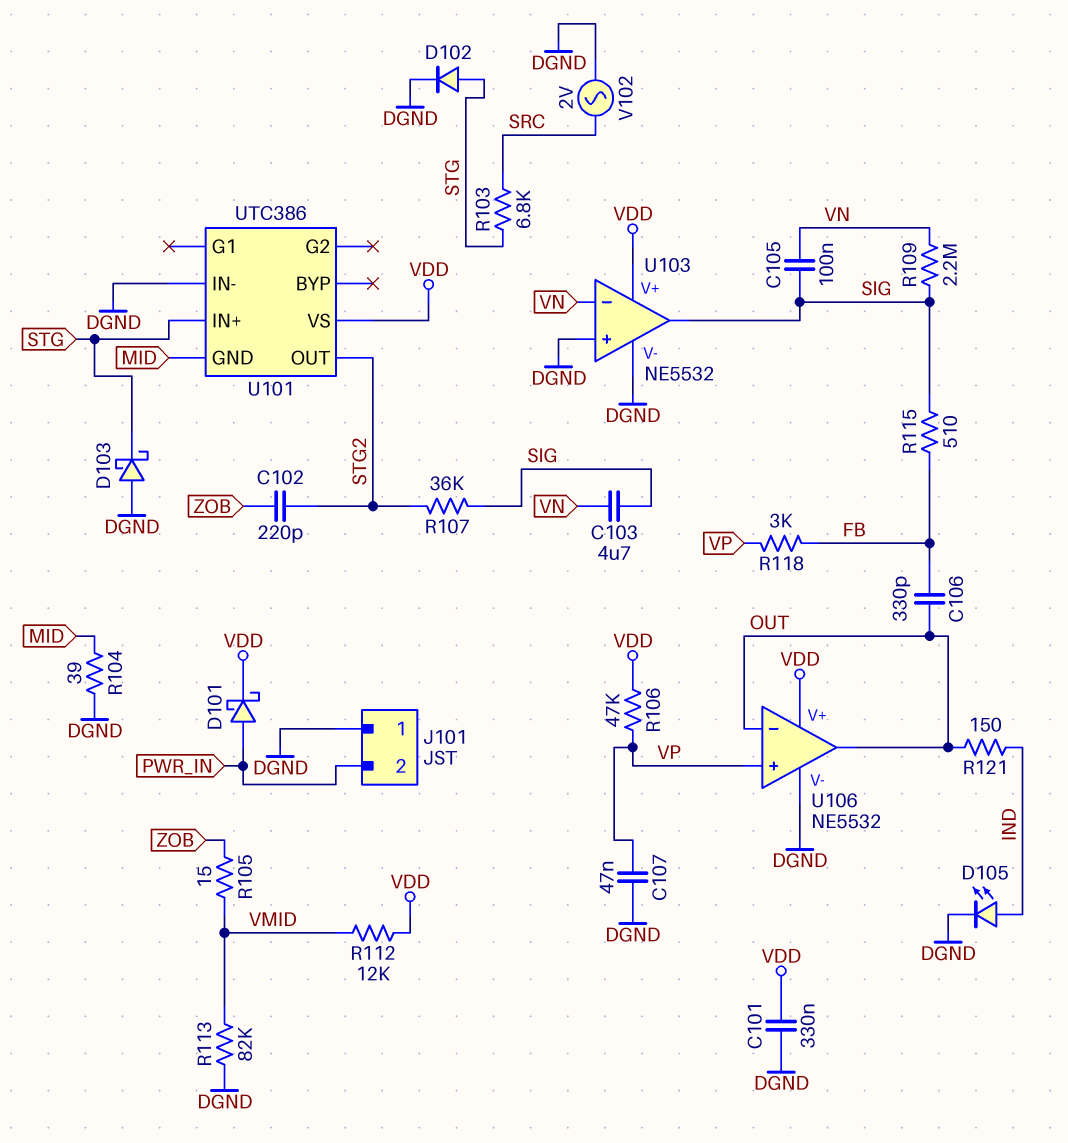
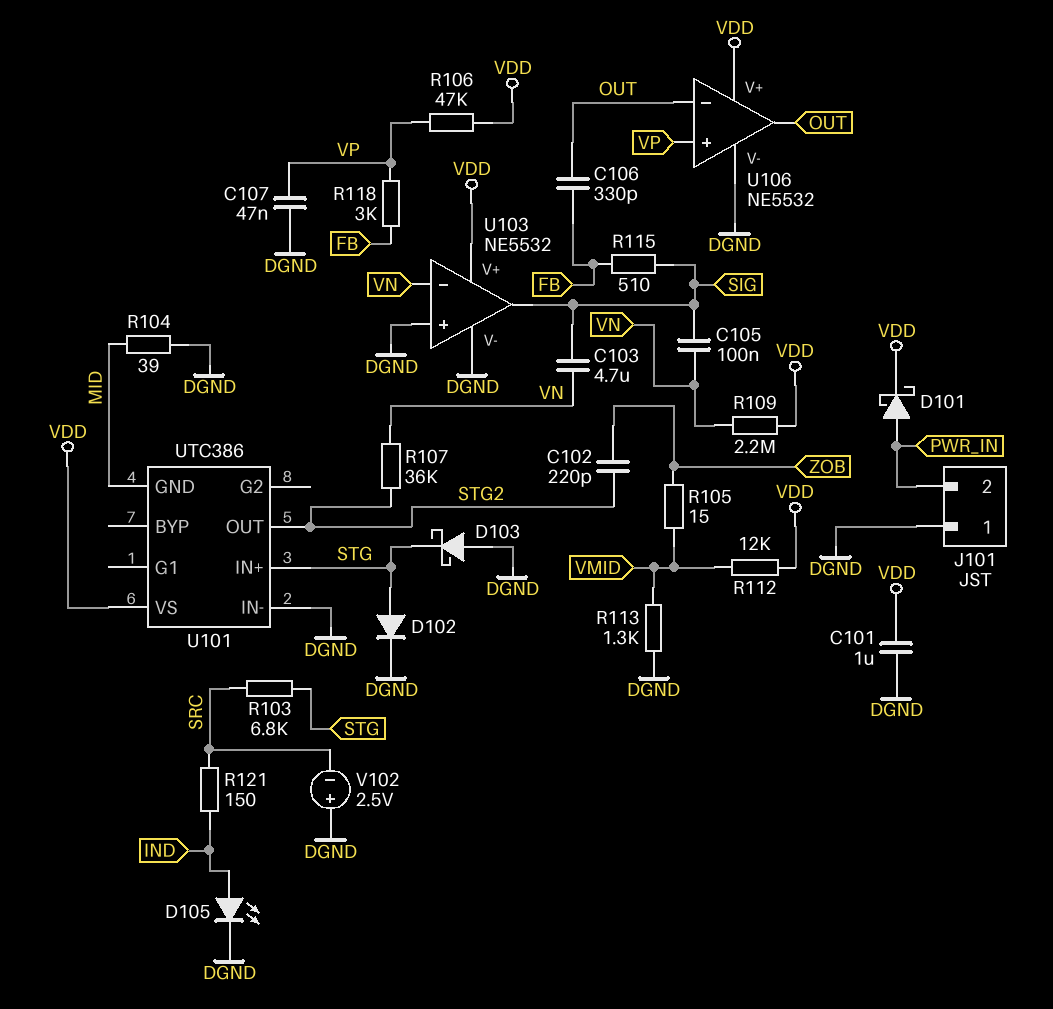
C101: 330nF (DGND, VDD) -> 1uF (DGND, VDD)
R107: 36k (SIG, STG2) -> 36k (STG2, VN)
R109: 2.2M (SIG, VN) -> 2.2M (VDD, VN)
R113: 82k (DGND, VMID) -> 1.3k (DGND, VMID)
R121: 150 (IND, OUT) -> 150 (IND, SRC)
V102: AC 2V (DGND, SRC) -> 2.5V (plus DGND, minus SRC)

